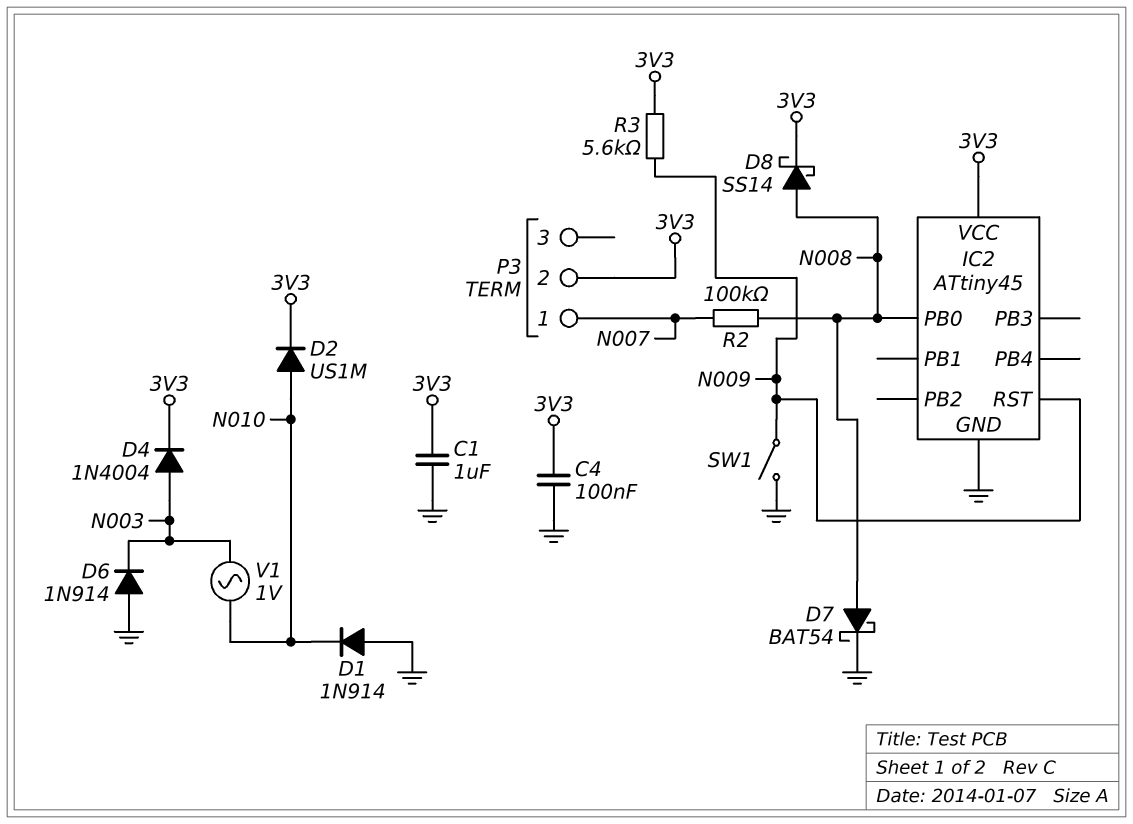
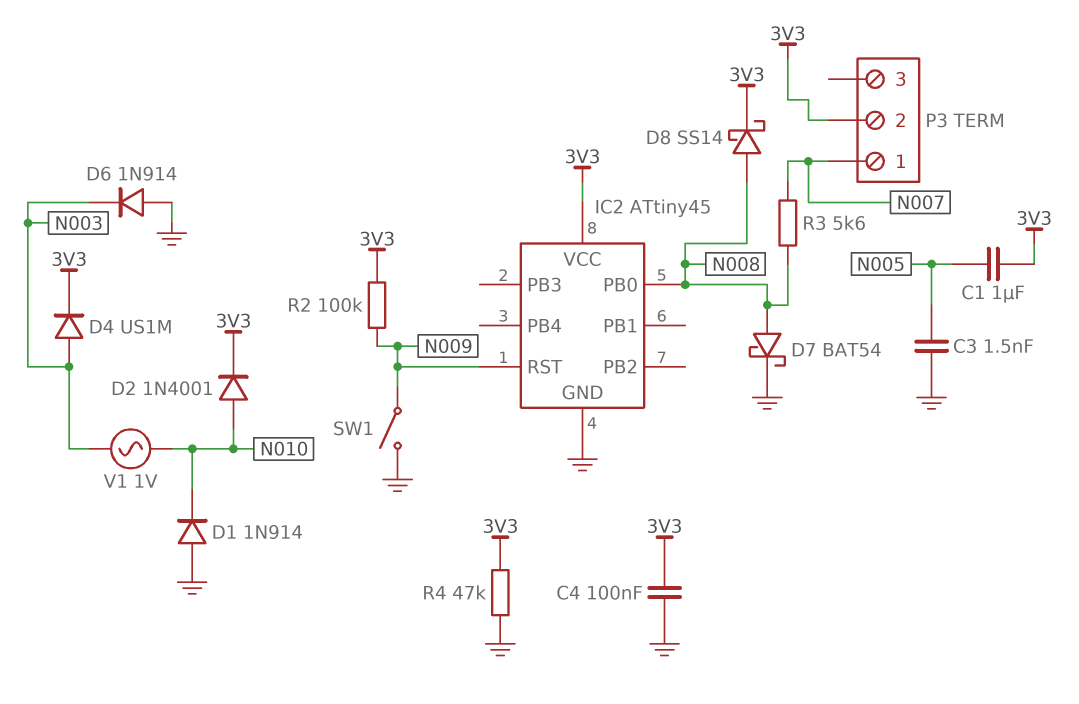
C1: 1uF (3V3, GND) -> 1uF (3V3, N005)
C3: none -> 1.5nF (GND, N005)
D2: diode US1M (A N010, K 3V3) -> diode 1N4001 (A N010, K 3V3)
D4: diode 1N4004 (A N003, K 3V3) -> diode US1M (A N003, K 3V3)
R2: 100k (N007, N008) -> 100k (3V3, N009)
R3: 5.6k (3V3, N009) -> 5.6k (N007, N008)
R4: none -> 47k (3V3, GND)

